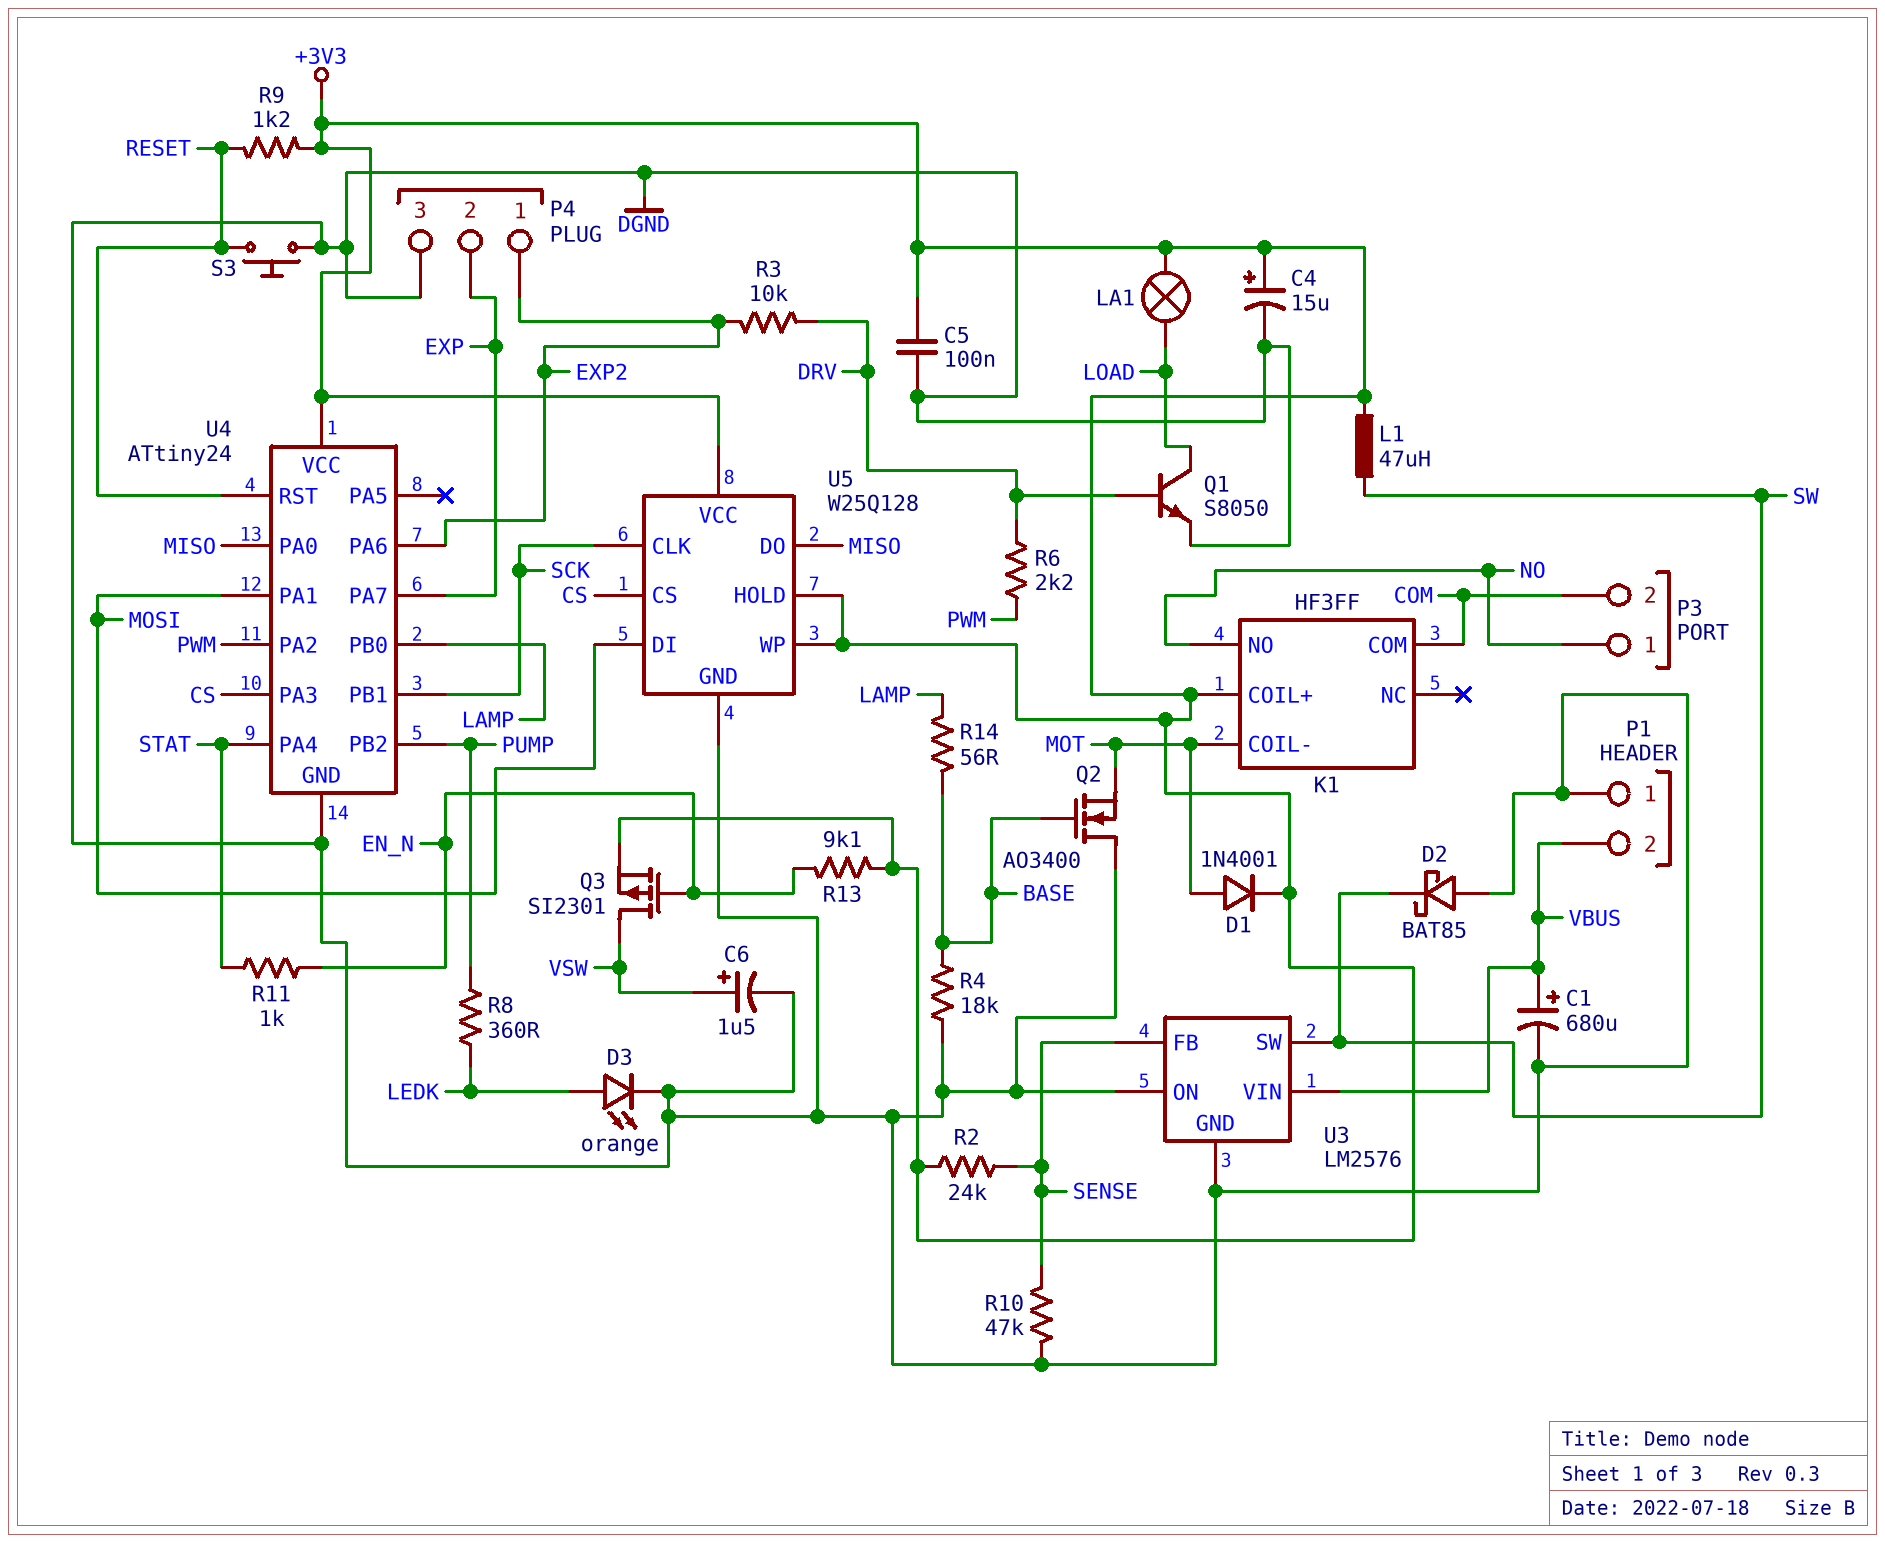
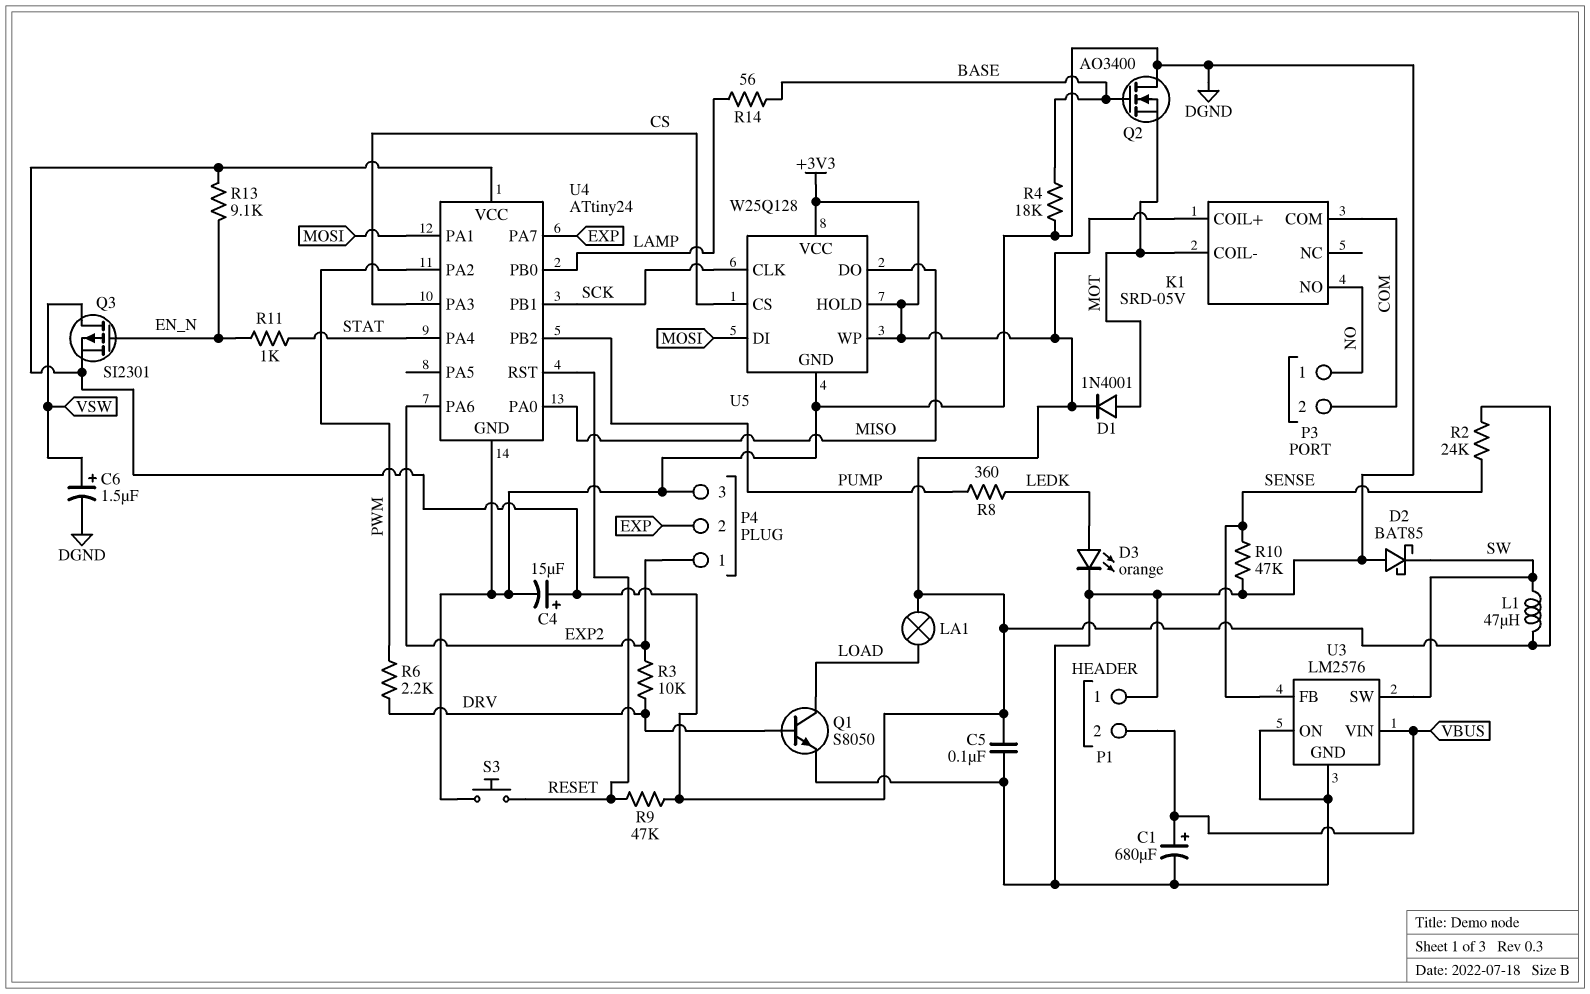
K1: HF3FF -> SRD-05V
R9: 1.2k (+3V3, RESET) -> 47k (+3V3, RESET)

